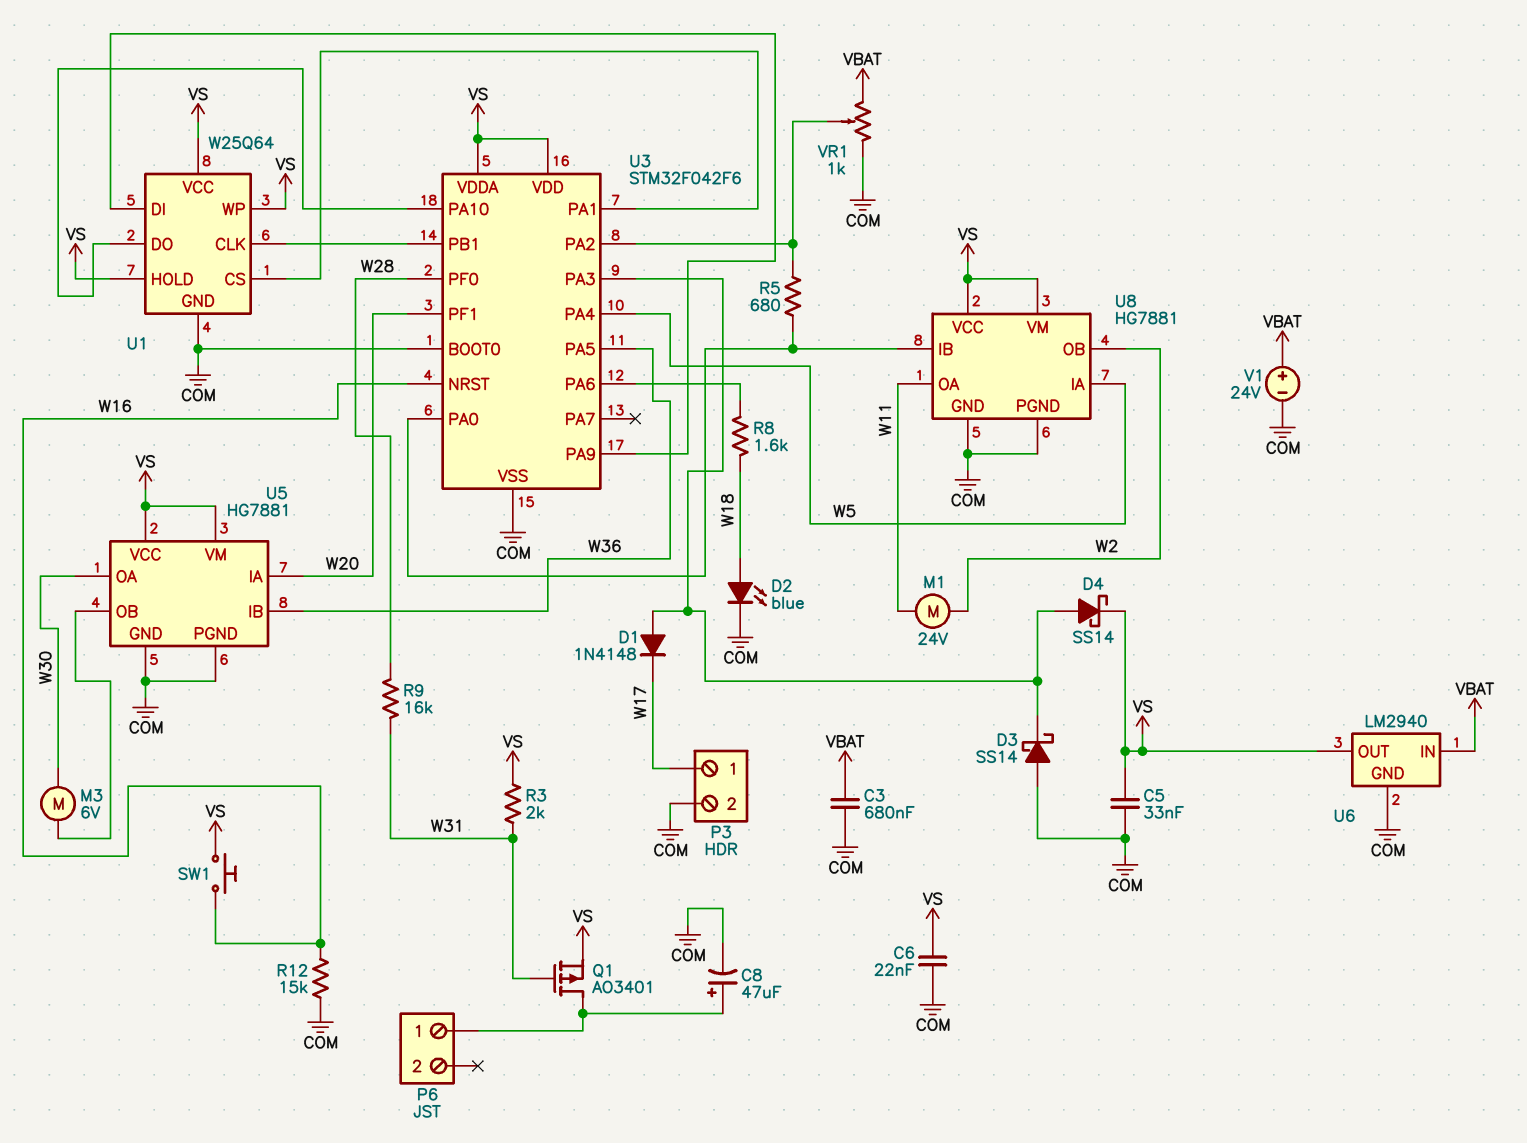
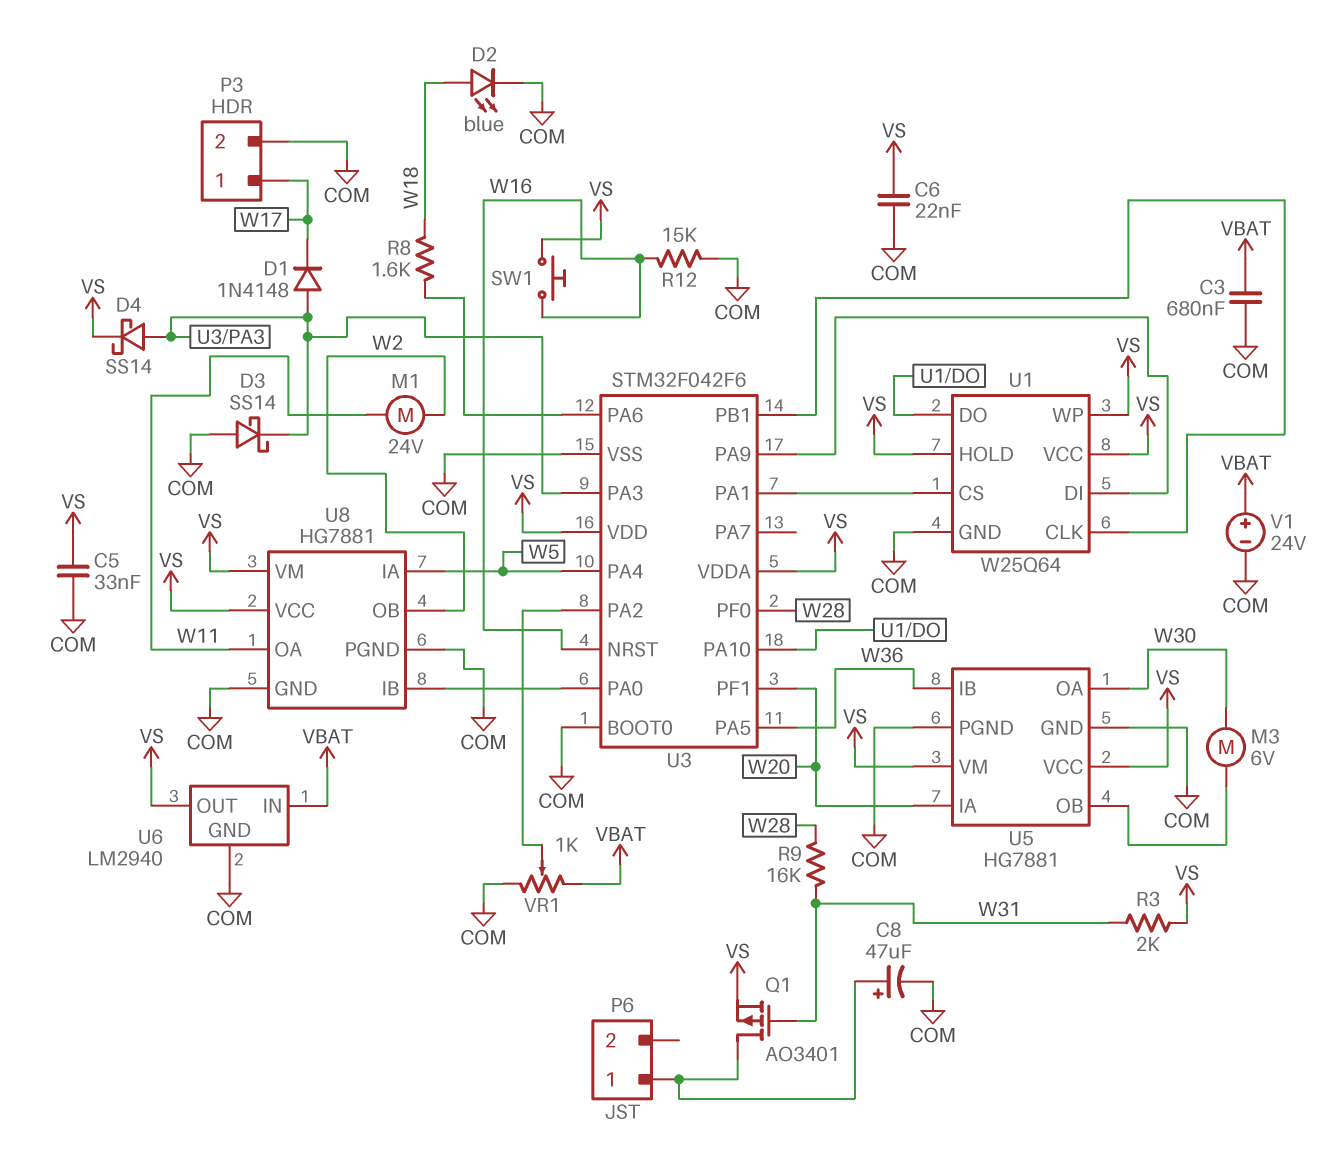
R5: 680 (U3/PA0, U3/PA2) -> none

